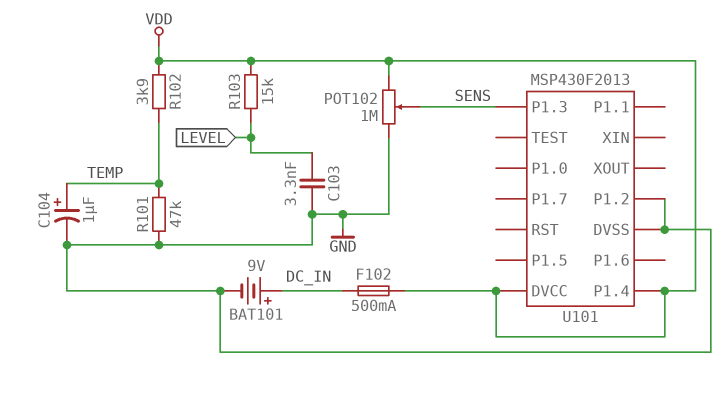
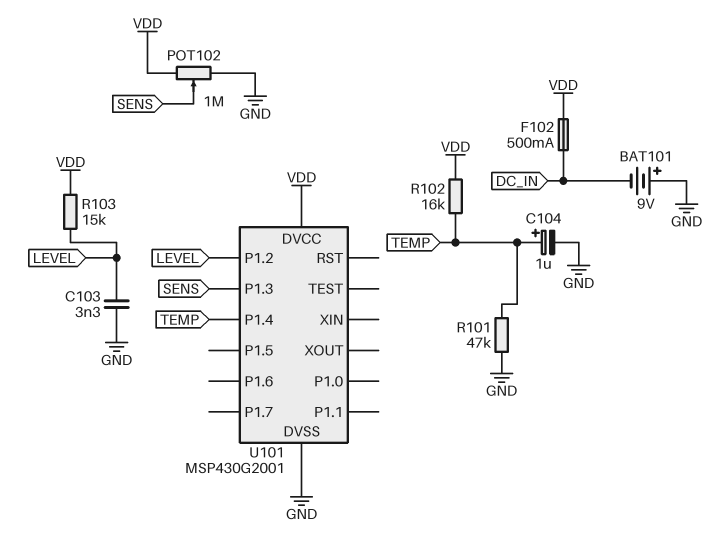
BAT101: 9V (plus DC_IN, minus GND) -> 9V (plus GND, minus DC_IN)
R102: 3.9k (TEMP, VDD) -> 16k (TEMP, VDD)
U101: MSP430F2013 -> MSP430G2001
U101 pin P1.2: GND -> LEVEL
U101 pin P1.4: VDD -> TEMP

